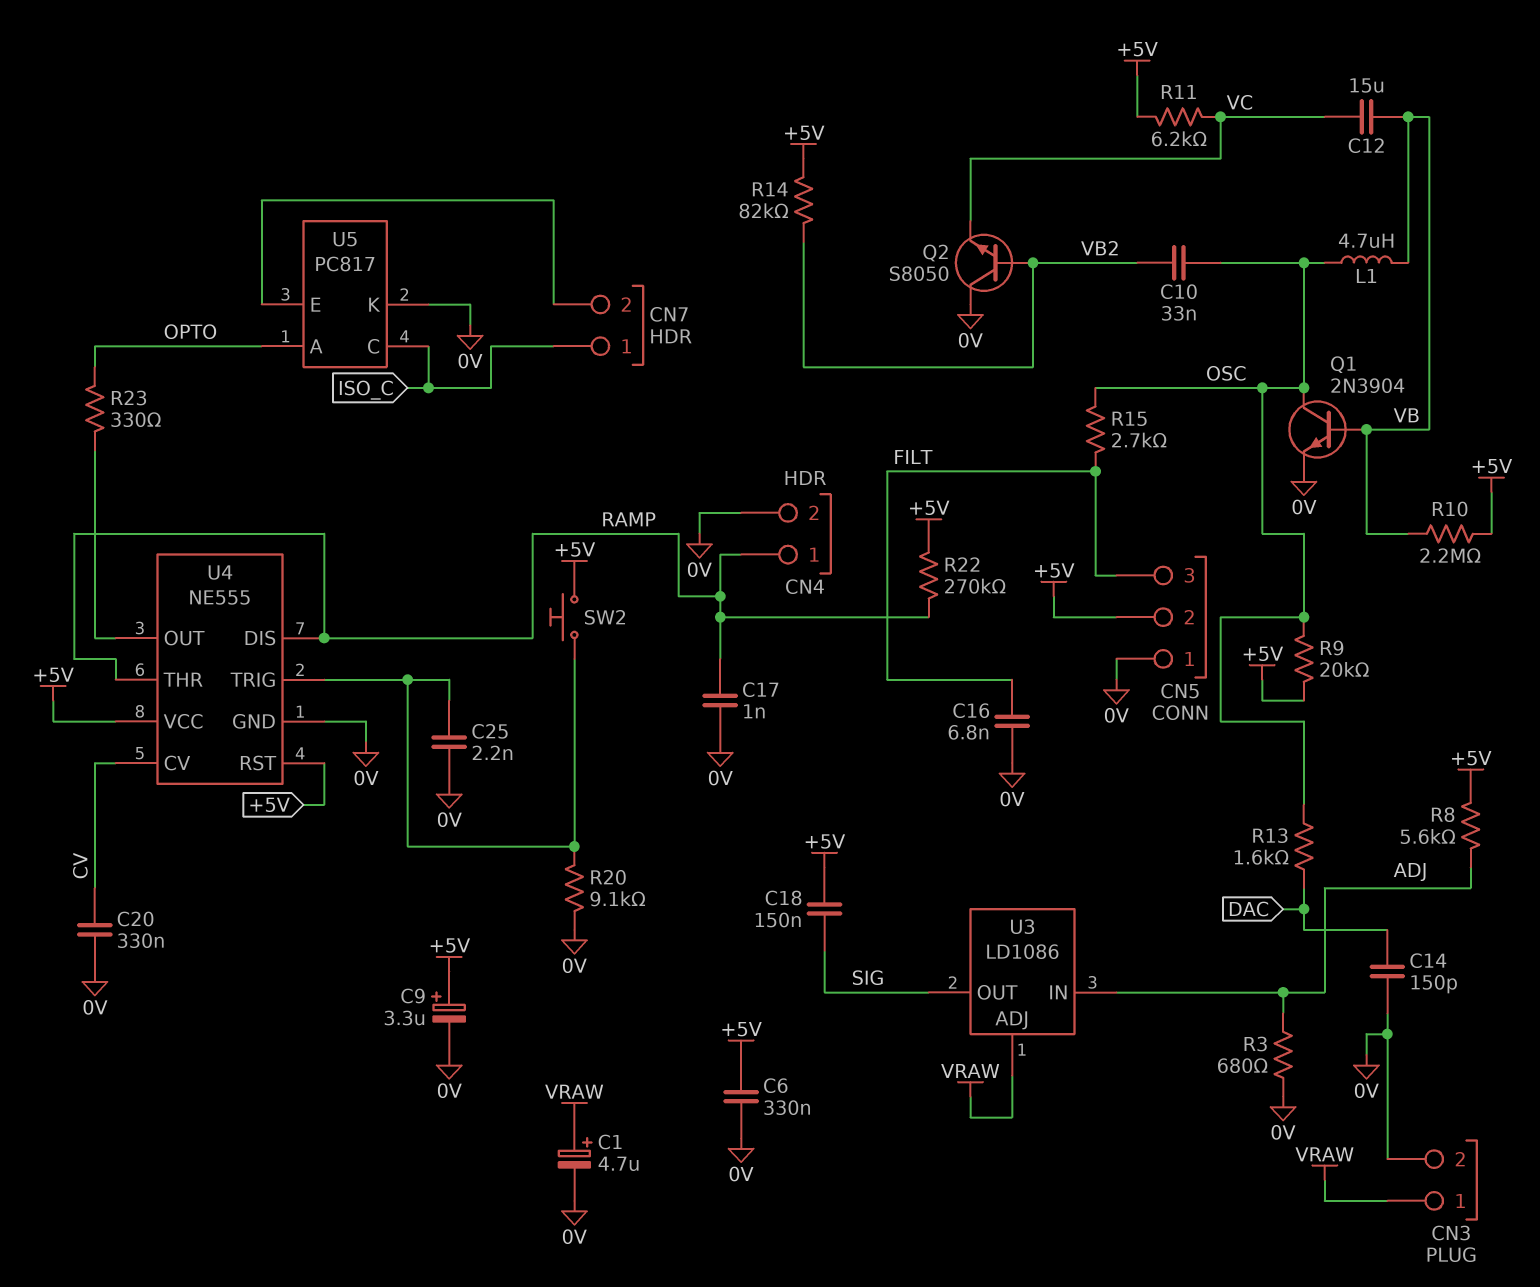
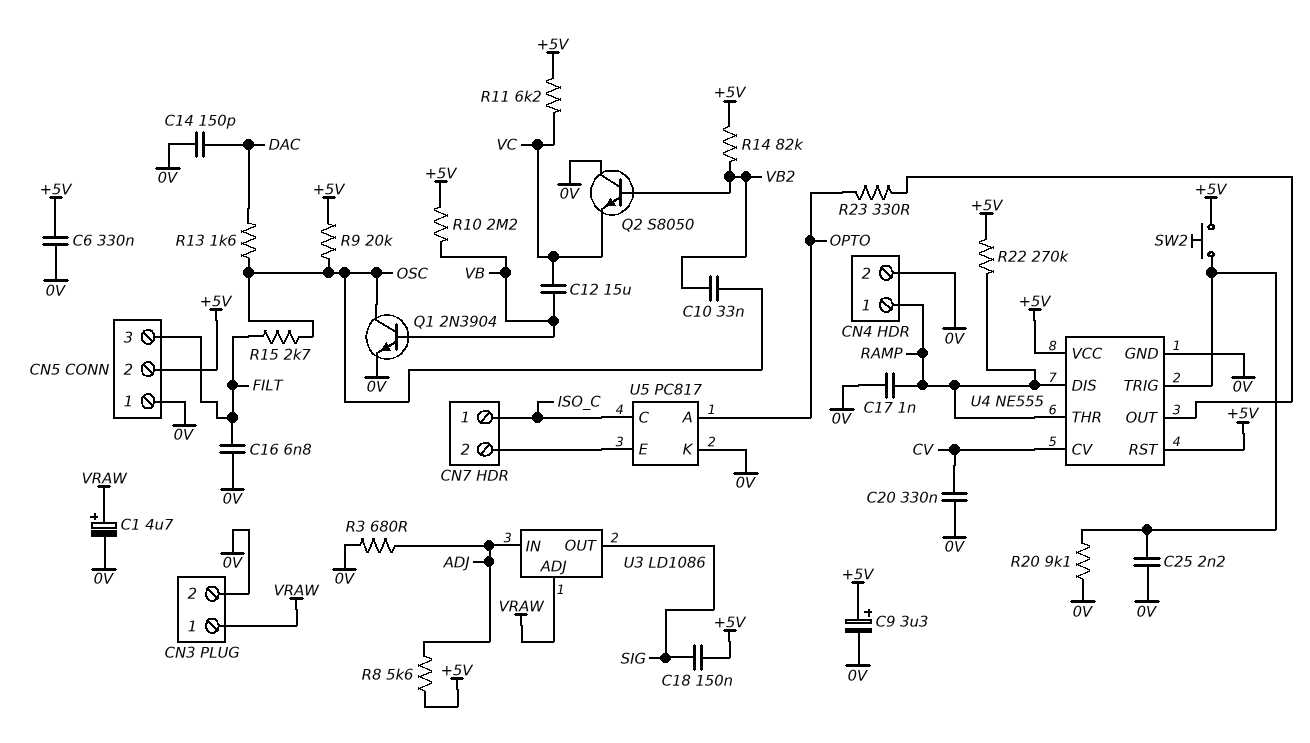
L1: 4.7uH (OSC, VB) -> none

